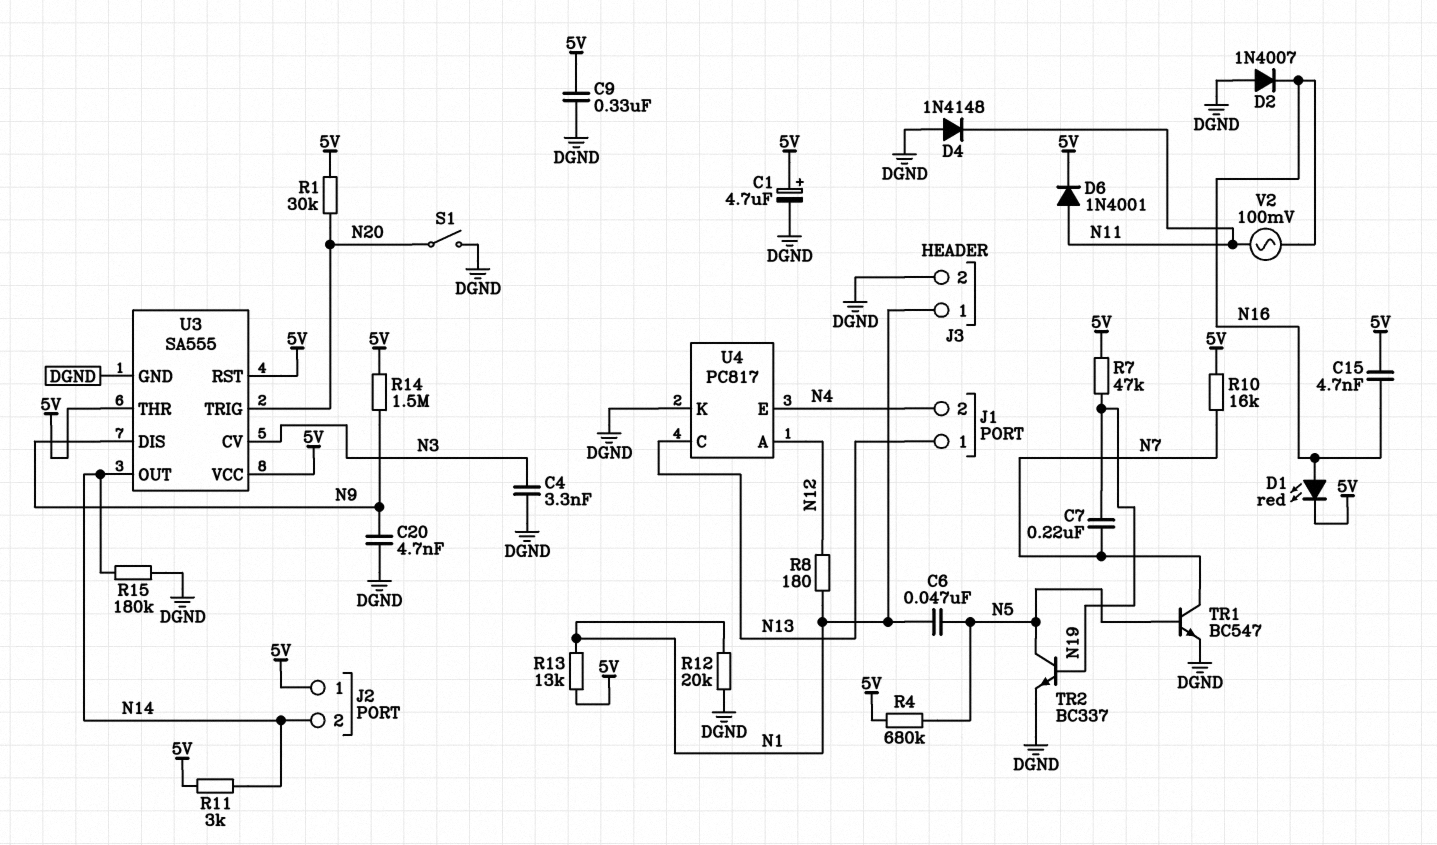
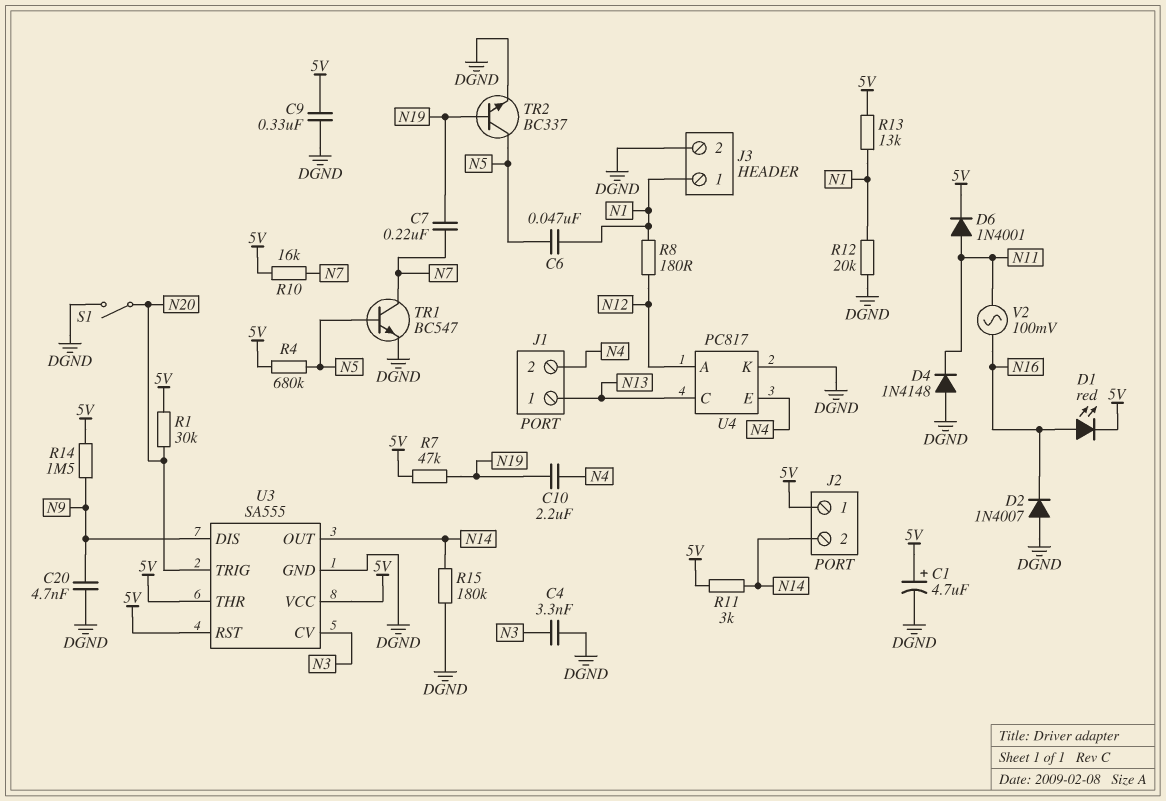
C10: none -> 2.2uF (N4, N19)
C15: 4.7nF (5V, N16) -> none

